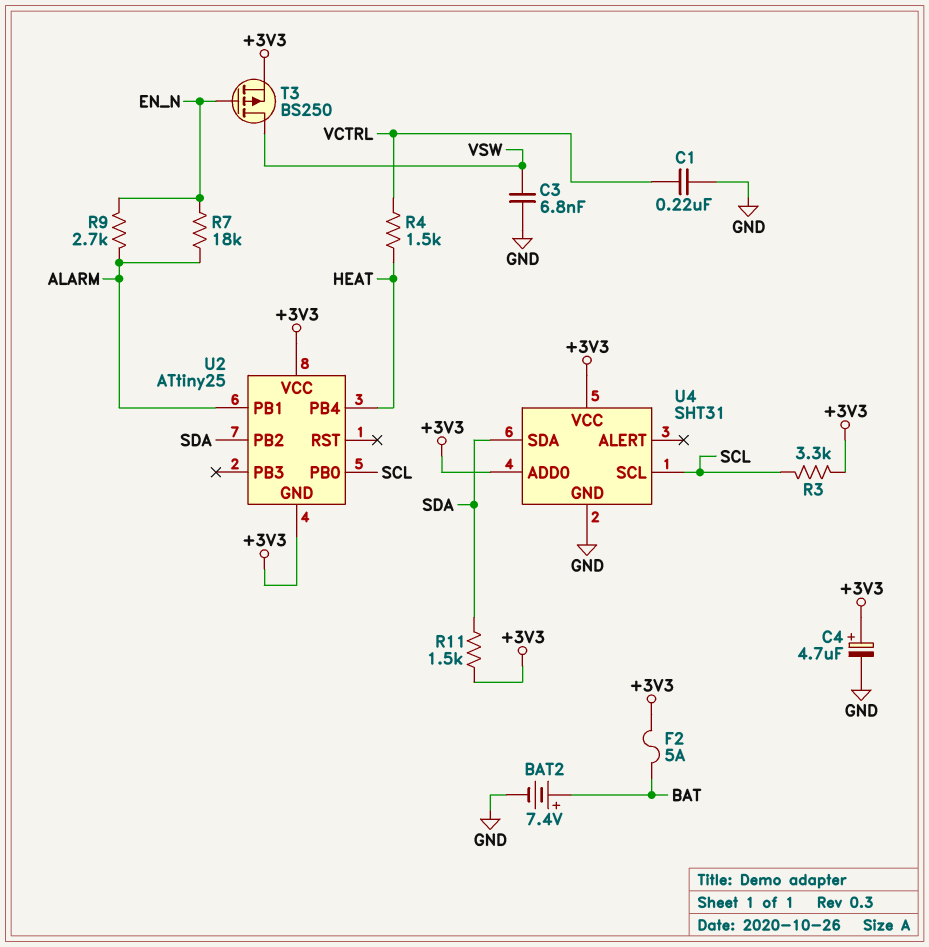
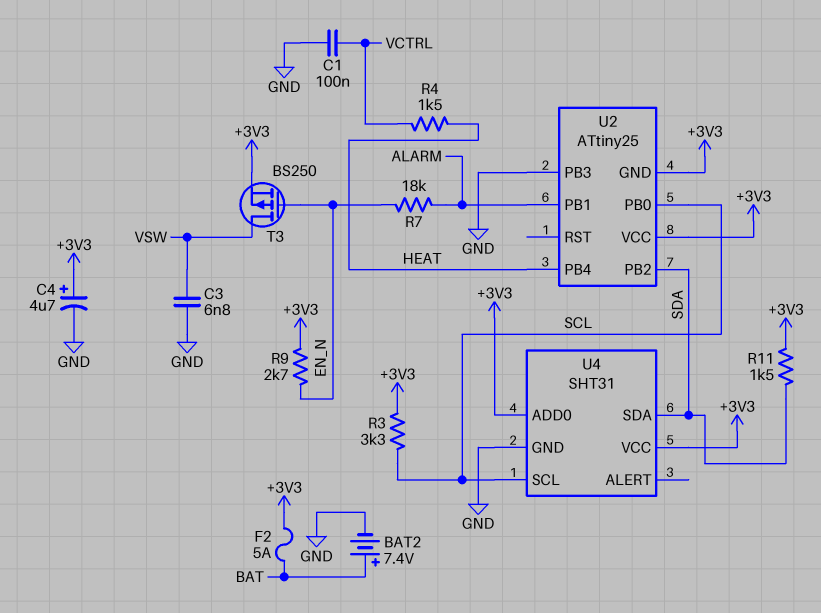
C1: 220nF (GND, VCTRL) -> 100nF (GND, VCTRL)
R9: 2.7k (ALARM, EN_N) -> 2.7k (+3V3, EN_N)
U2 pin PB3: none -> GND

